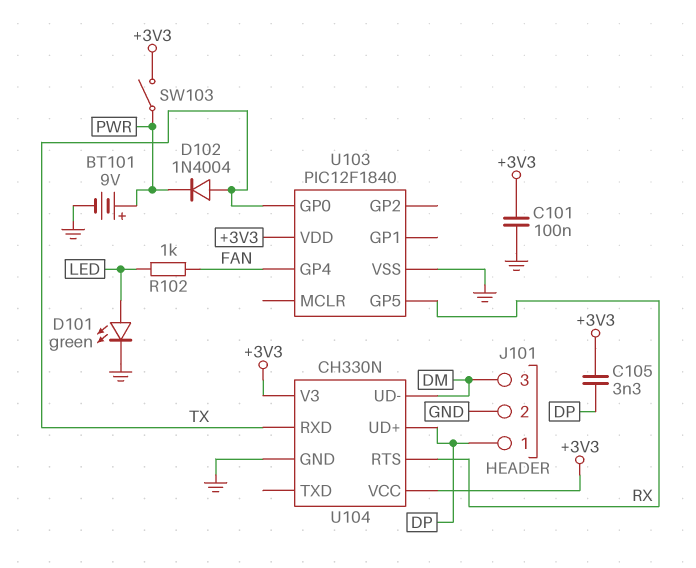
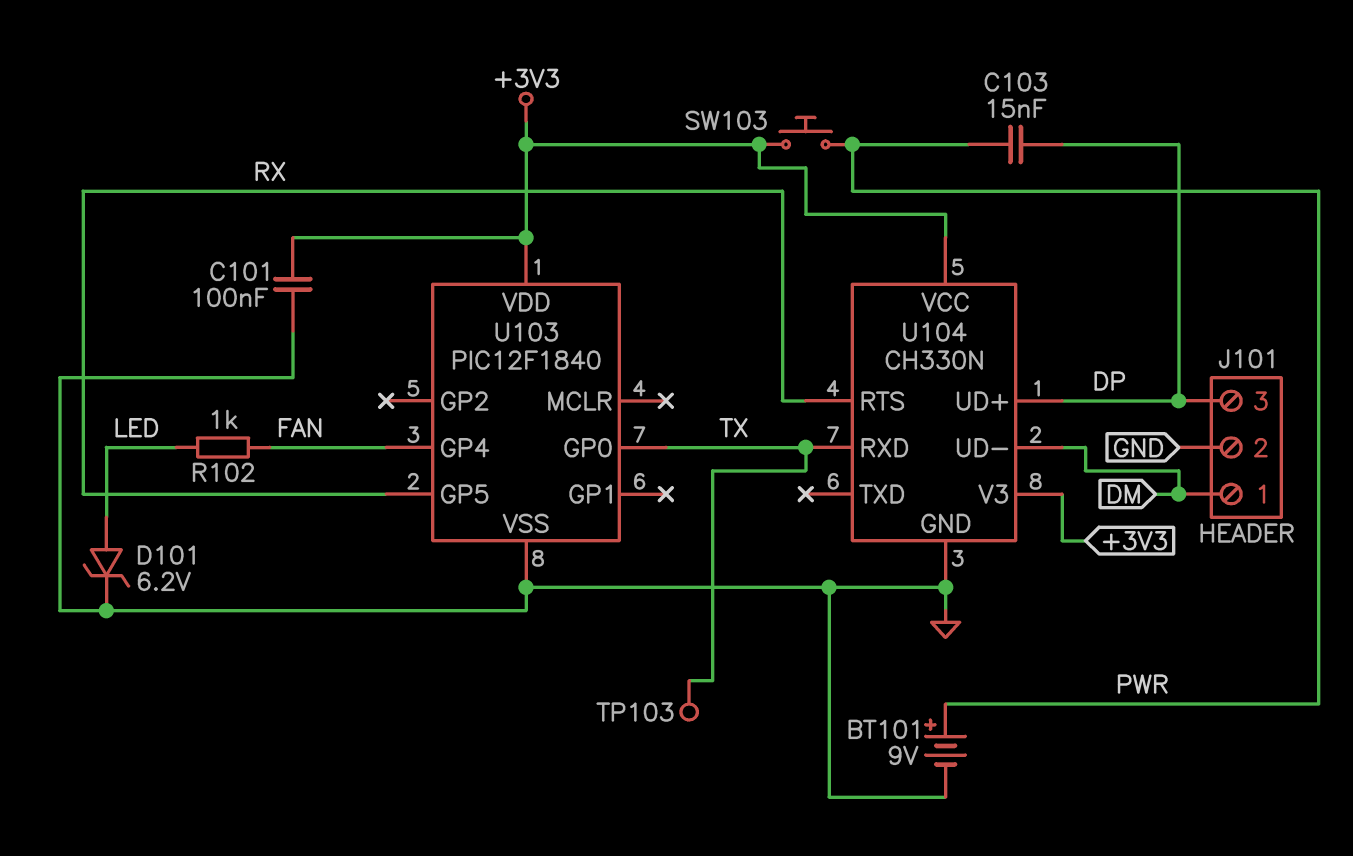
C103: none -> 15nF (DP, PWR)
C105: 3.3nF (+3V3, DP) -> none
D101: LED green (A LED, K GND) -> zener 6.2V (A LED, K GND)
D102: diode 1N4004 (A TX, K PWR) -> none
J101 pin 1: DP -> DM
J101 pin 3: DM -> DP
SW103: switch (+3V3, PWR) -> button (+3V3, PWR)
TP103: none -> test point (TX)

